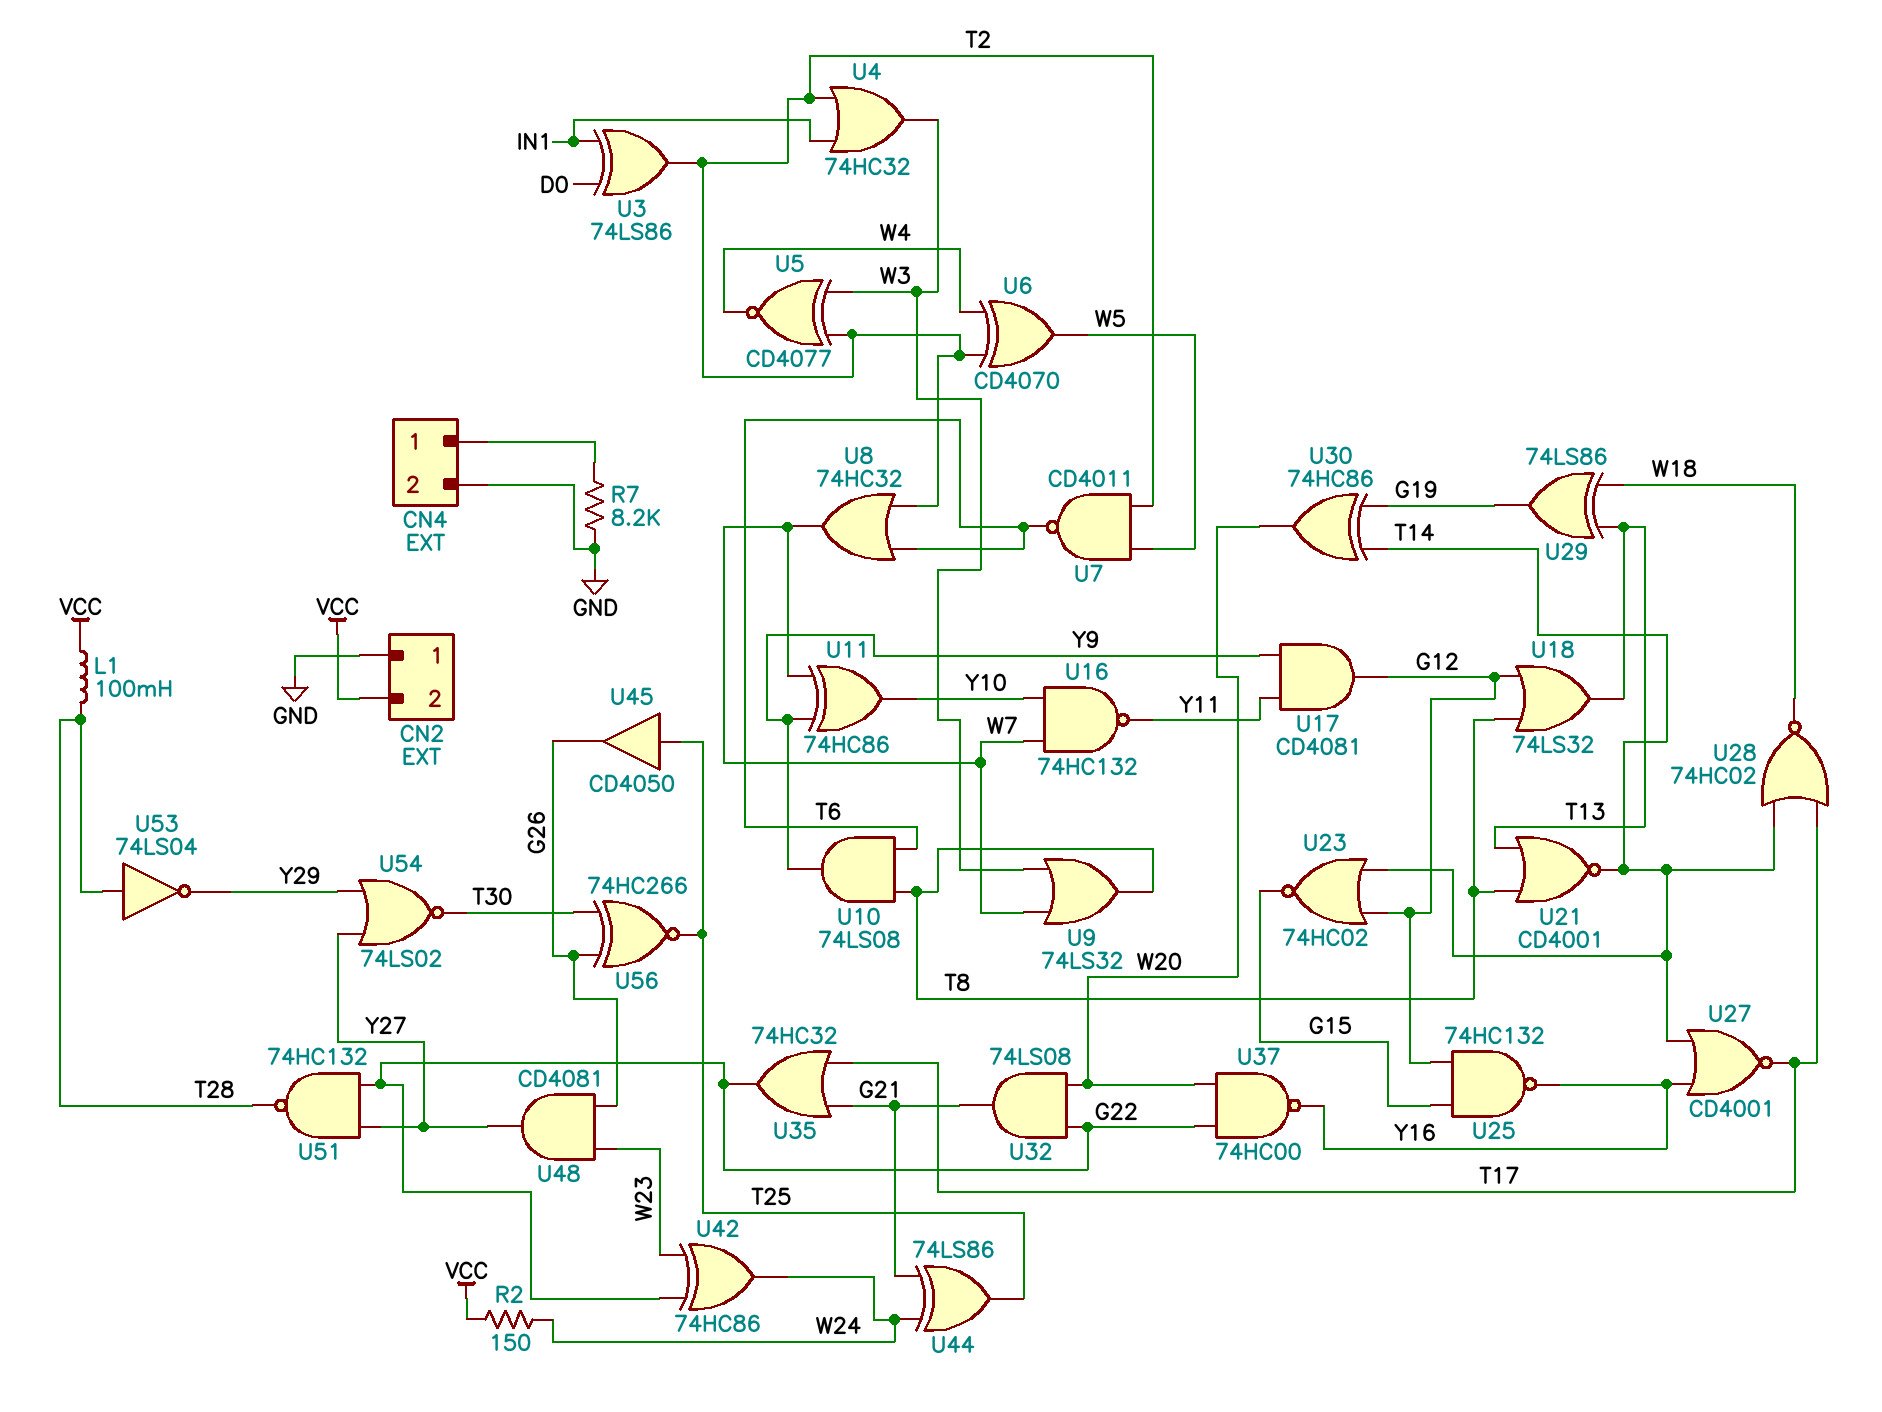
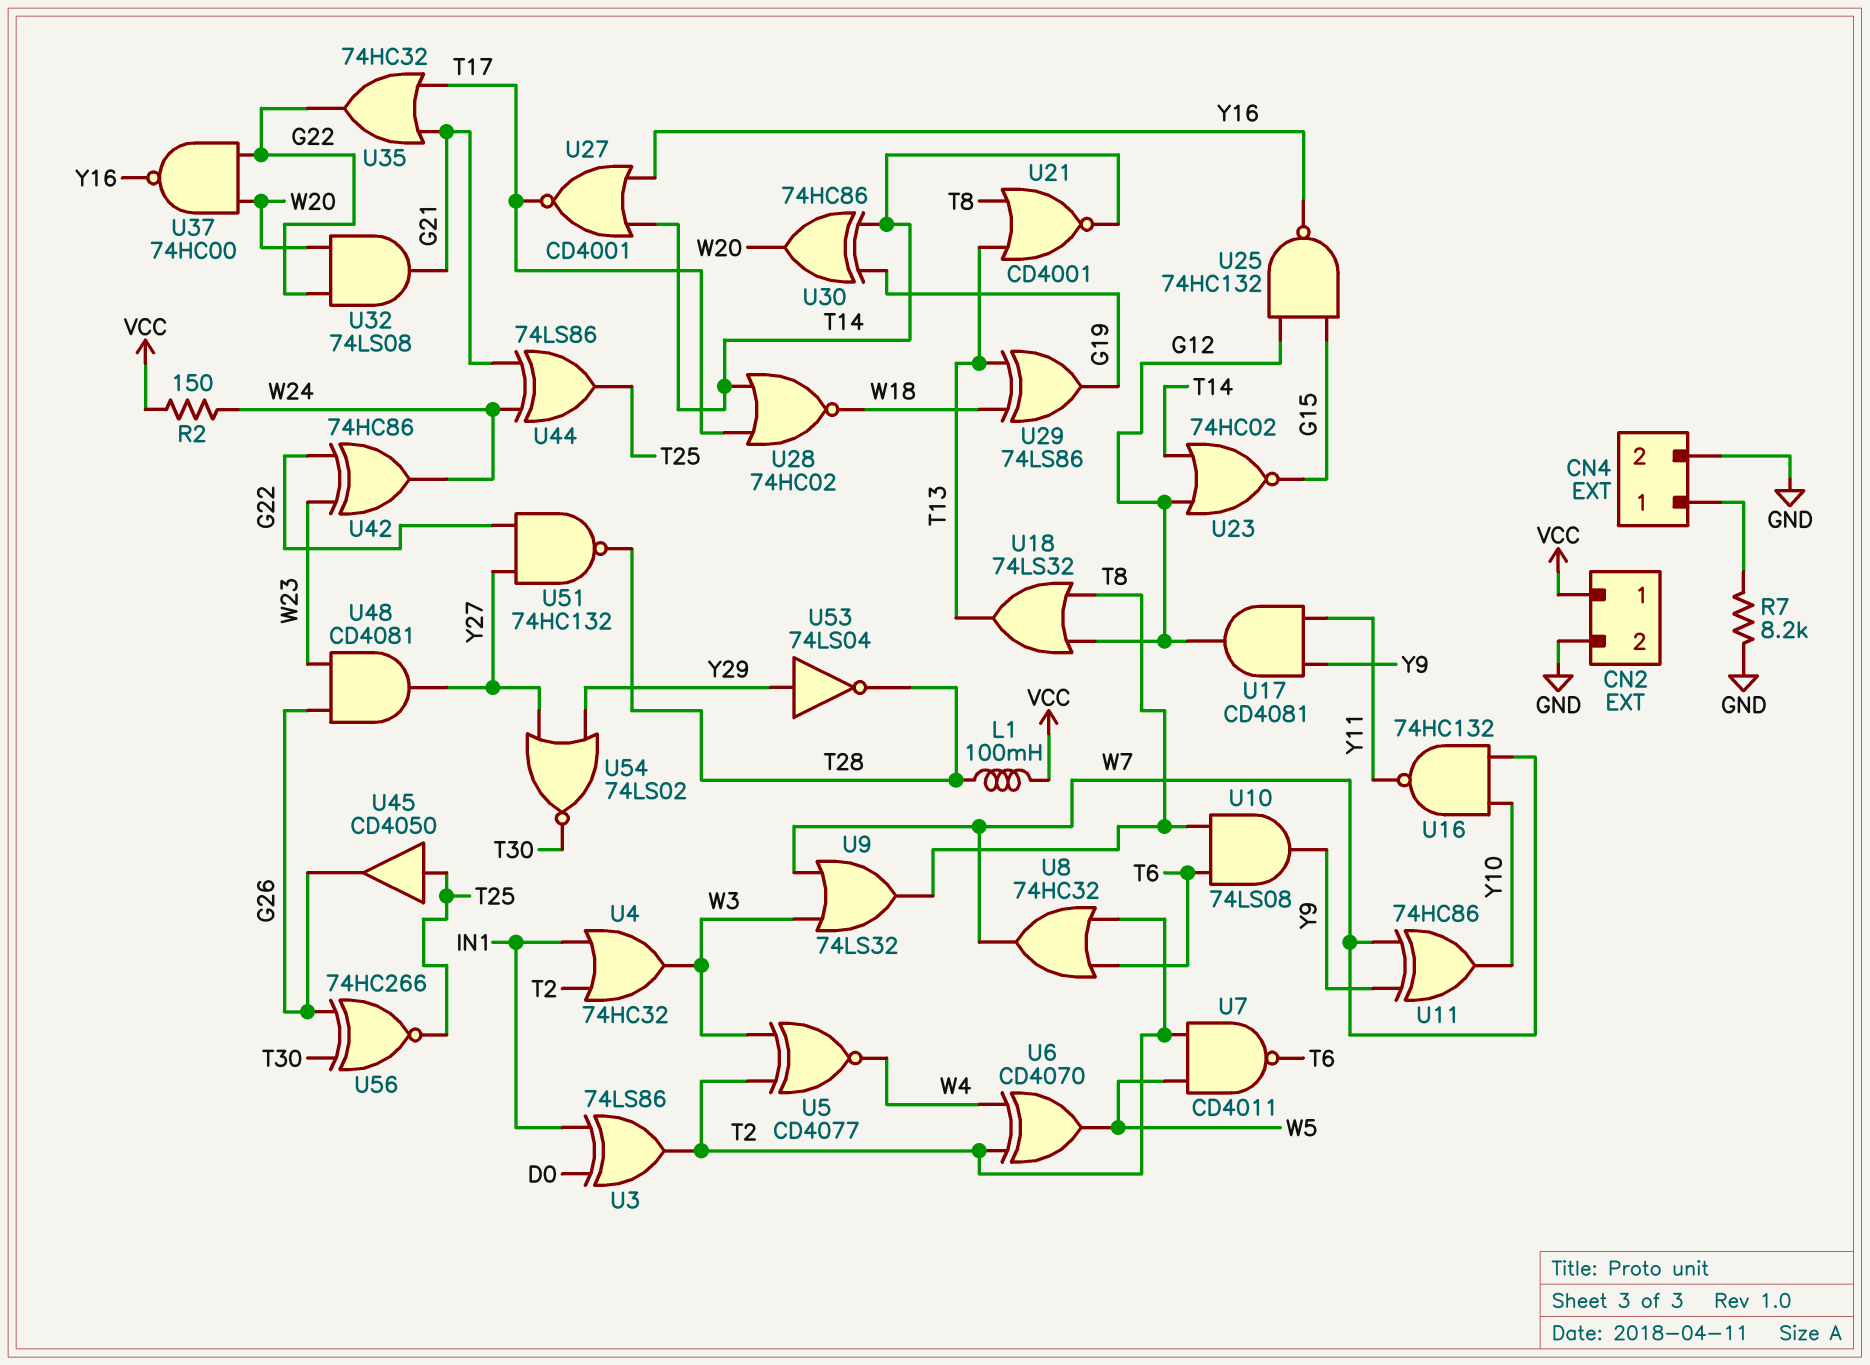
CN2 pin 1: GND -> VCC
CN2 pin 2: VCC -> GND
U53: NOT 74LS04 (in T28, out Y29) -> NOT 74LS04 (in Y29, out T28)

